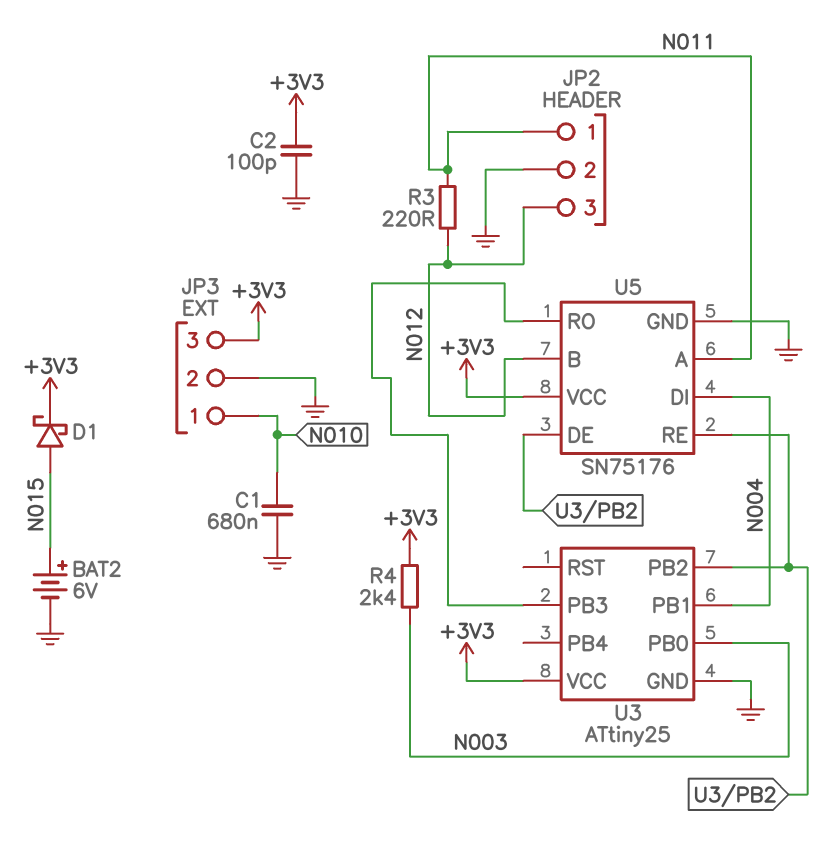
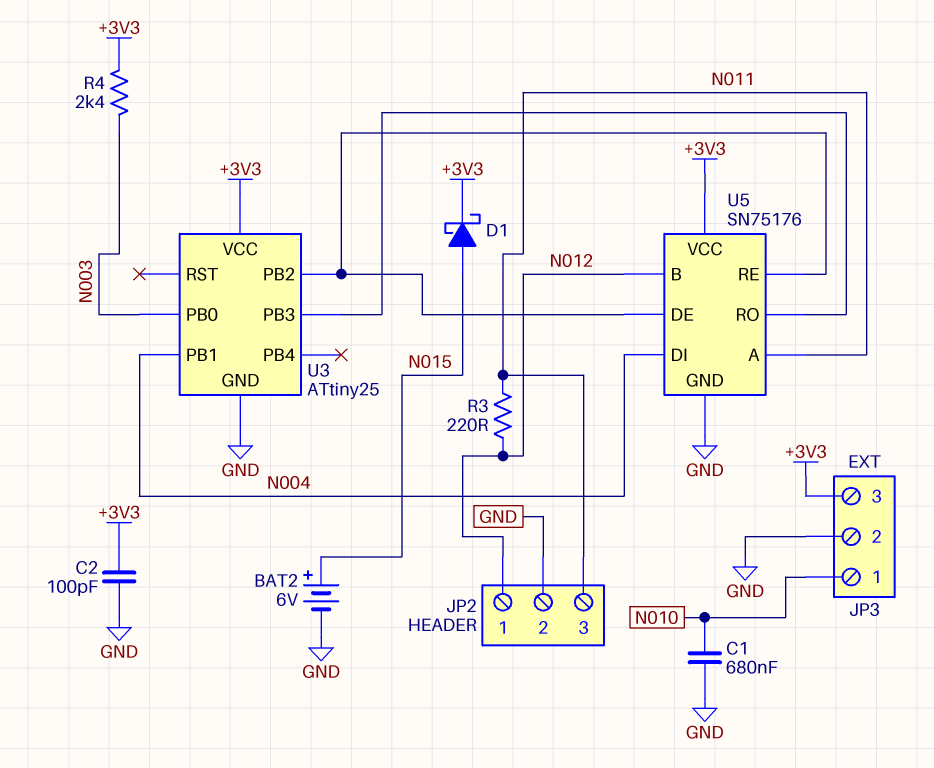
JP2 pin 1: N011 -> N012
JP2 pin 3: N012 -> N011

